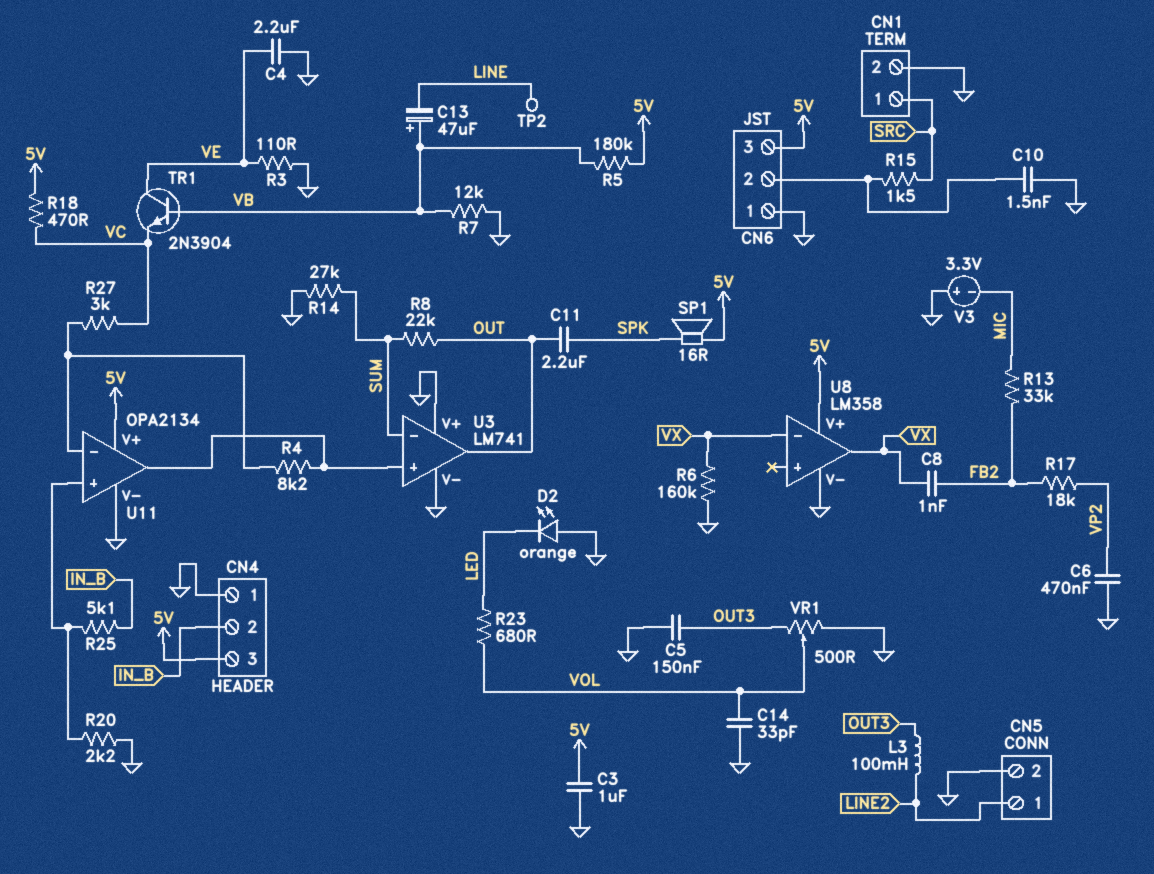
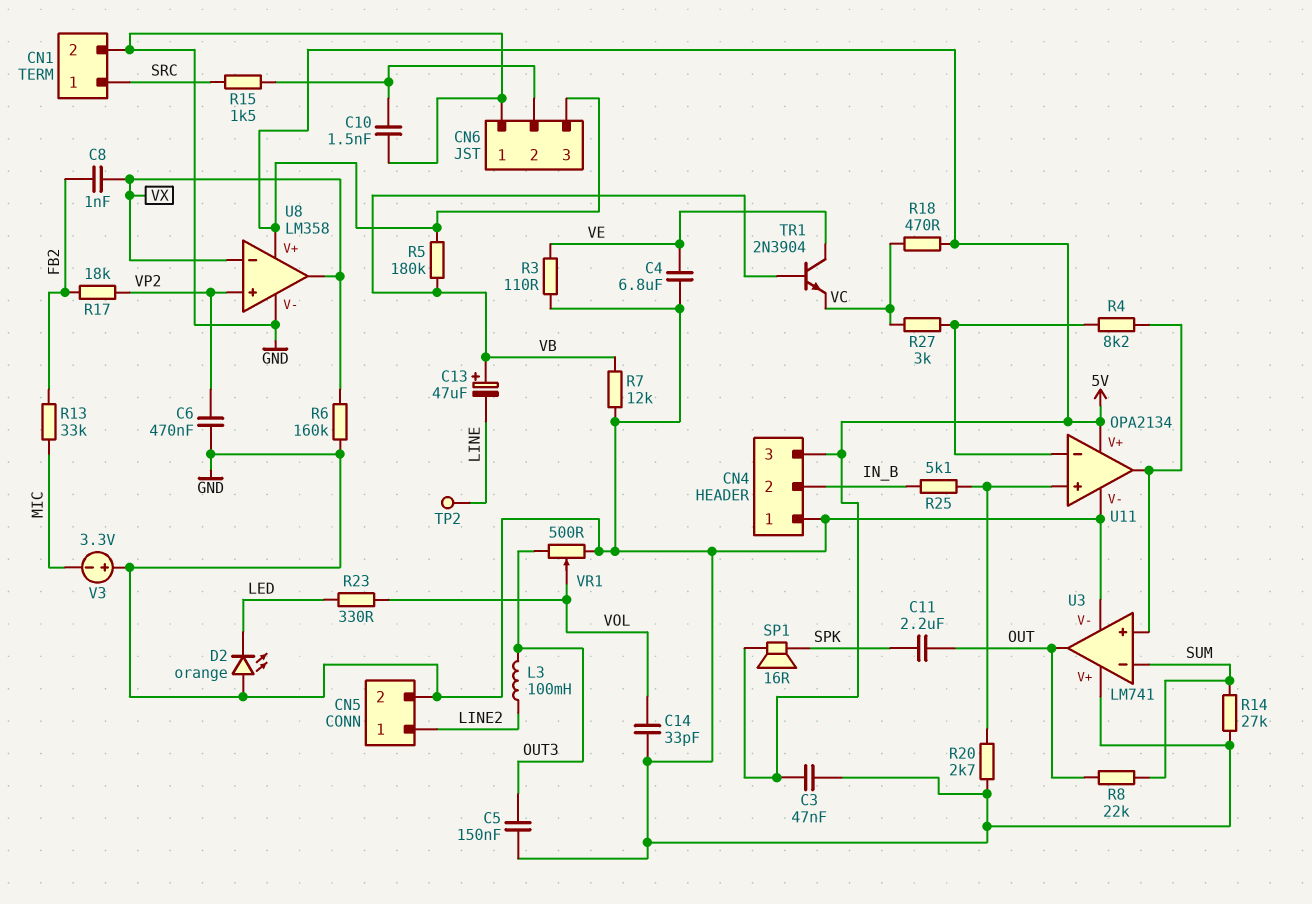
C3: 1uF (5V, GND) -> 47nF (5V, GND)
C4: 2.2uF (GND, VE) -> 6.8uF (GND, VE)
R20: 2.2k (GND, U11/in+) -> 2.7k (GND, U11/in+)
R23: 680 (LED, VOL) -> 330 (LED, VOL)
U8 pin in+: none -> VP2

